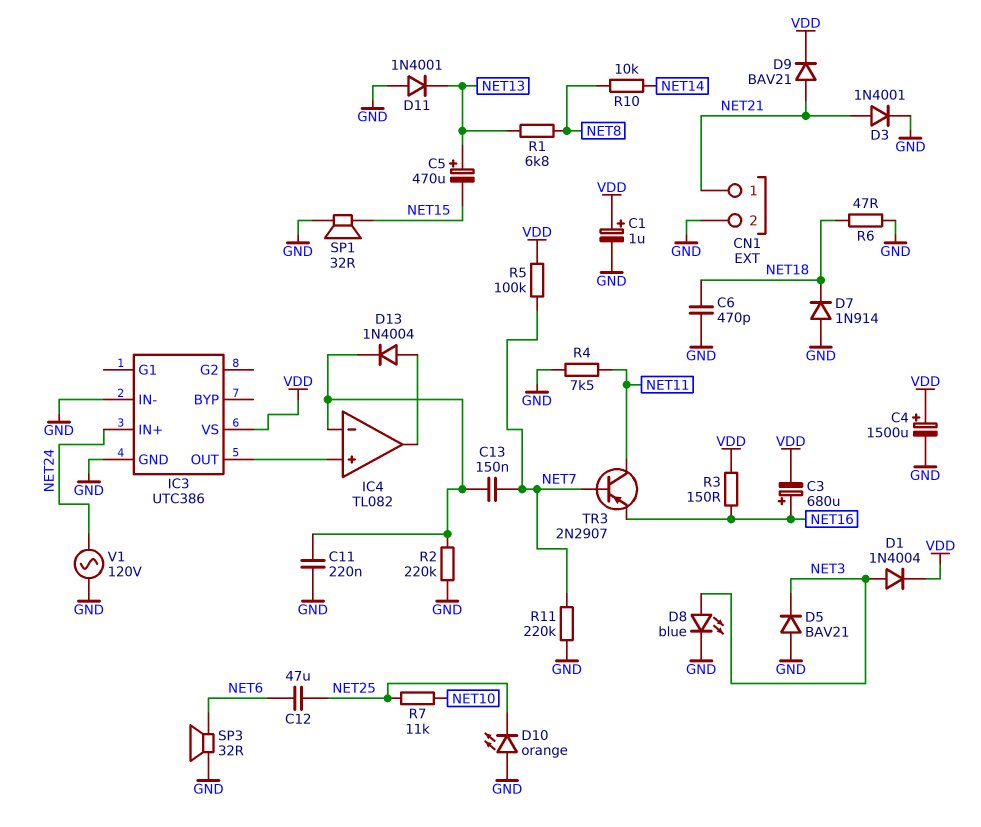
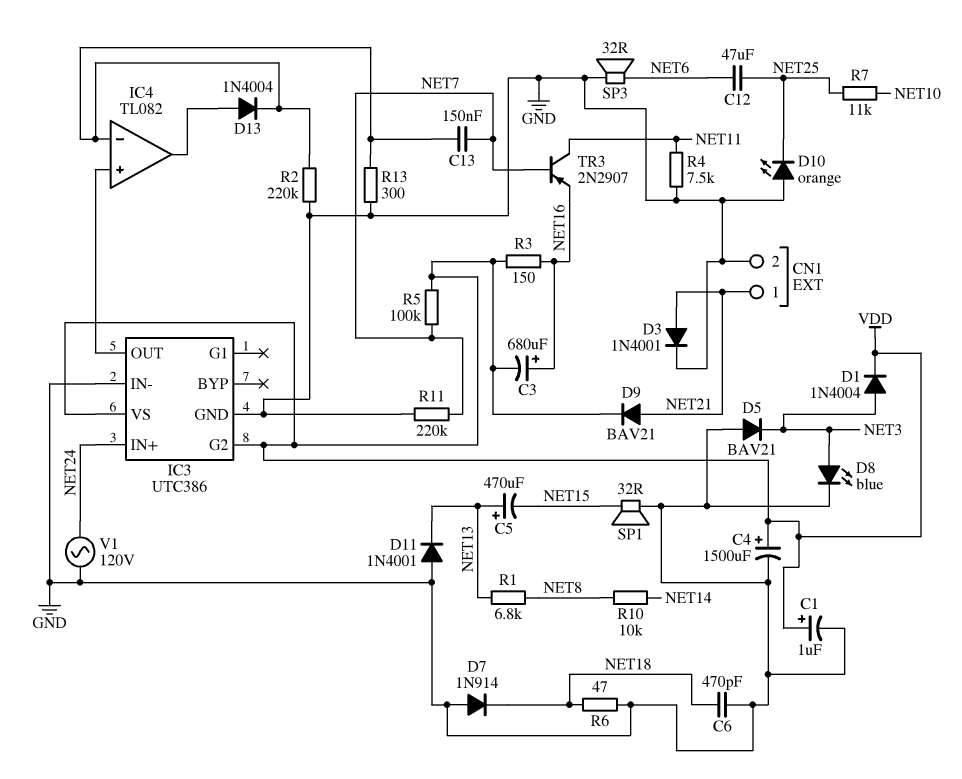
C11: 220nF (GND, IC4/in-) -> none
IC3 pin G2: none -> VDD
R13: none -> 300 (GND, IC4/in-)

